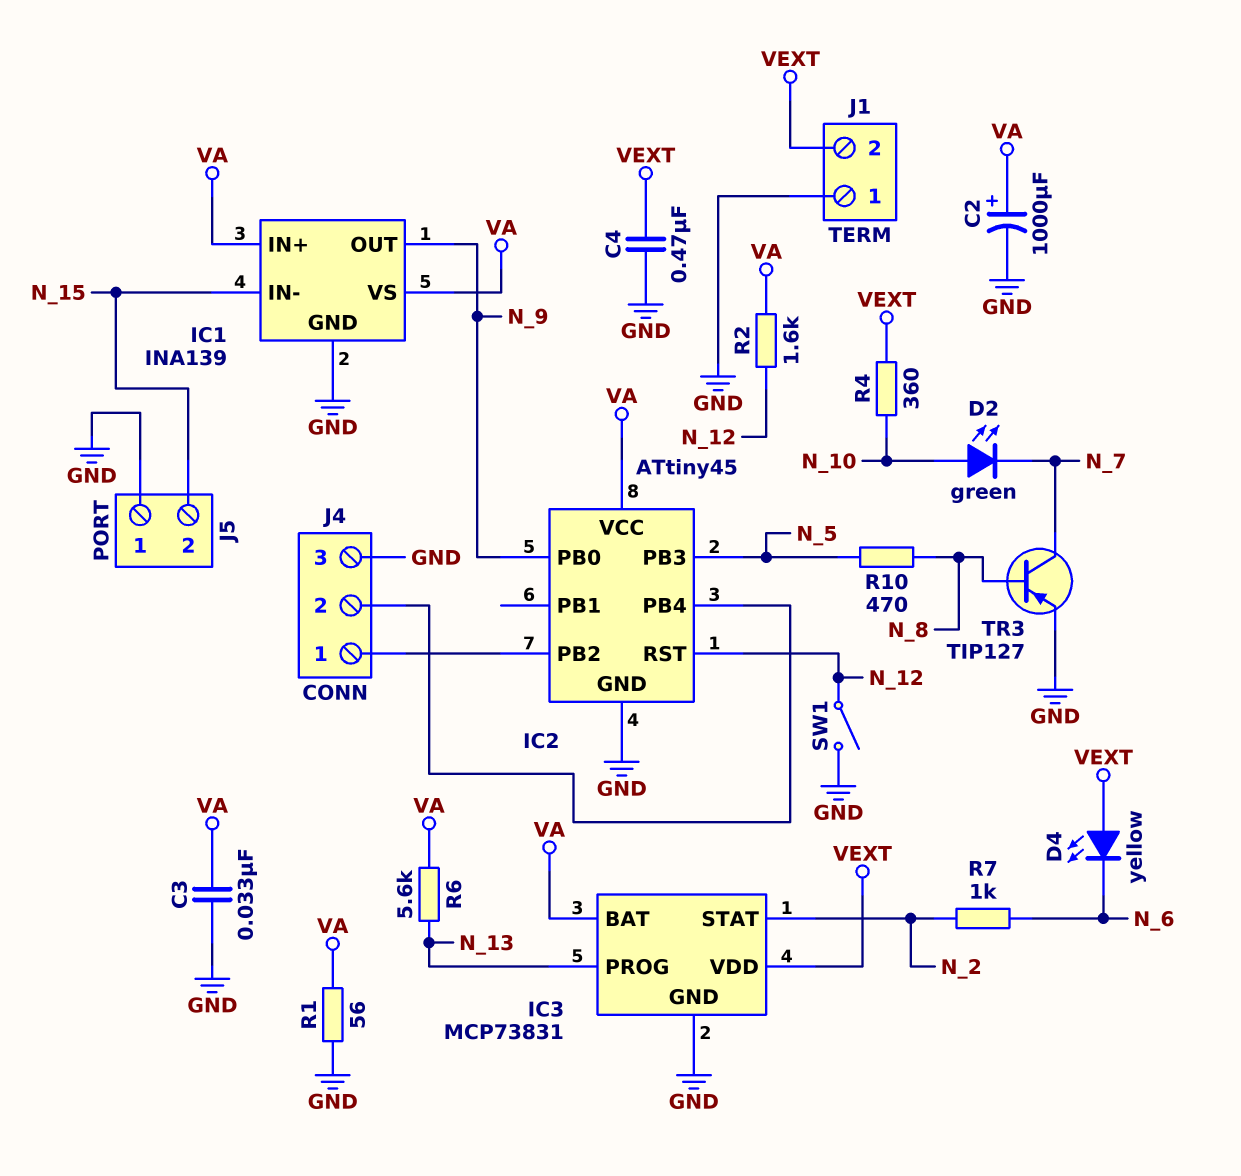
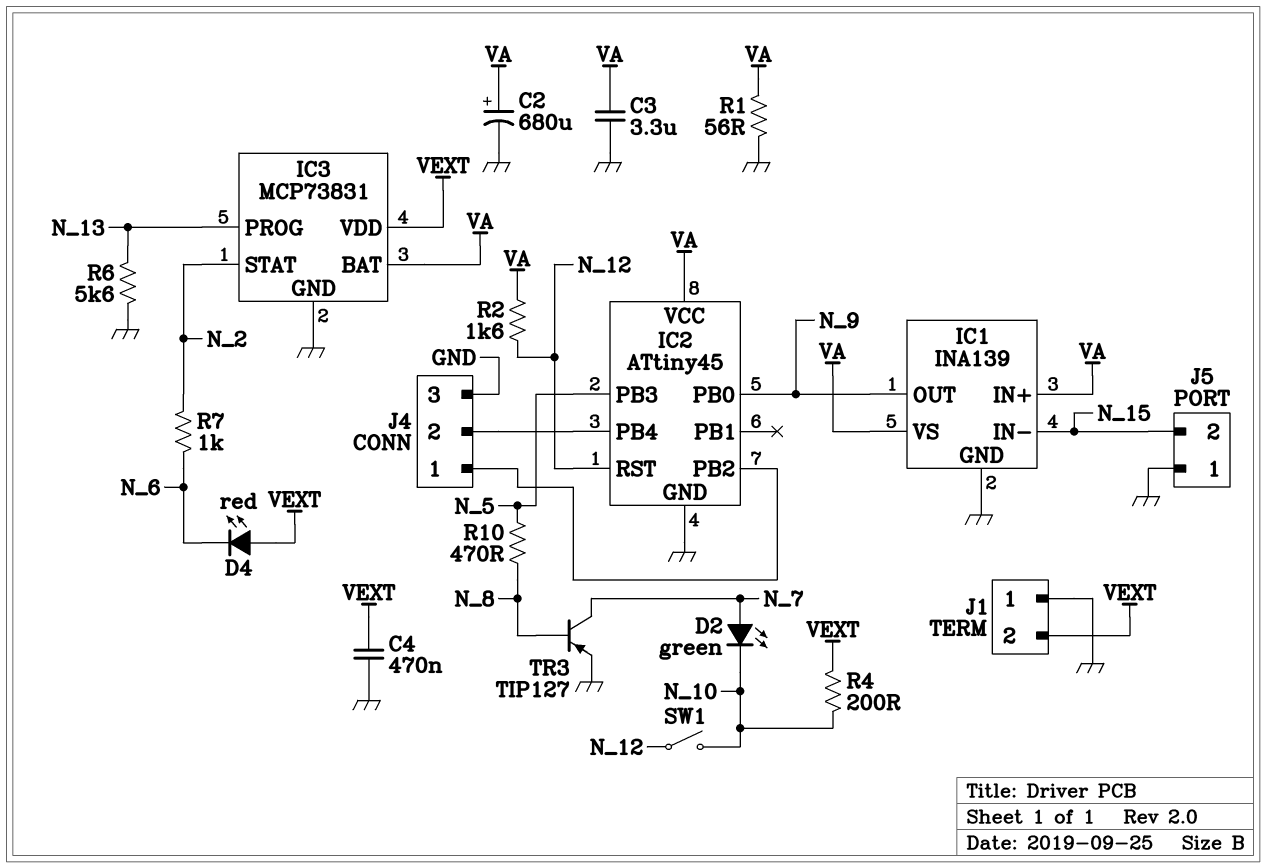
C2: 1000uF (plus VA, minus GND) -> 680uF (plus VA, minus GND)
C3: 33nF (GND, VA) -> 3.3uF (GND, VA)
D2: LED green (A N_10, K N_7) -> LED green (A N_7, K N_10)
D4: LED yellow (A VEXT, K N_6) -> LED red (A VEXT, K N_6)
R4: 360 (N_10, VEXT) -> 200 (N_10, VEXT)
R6: 5.6k (N_13, VA) -> 5.6k (GND, N_13)
SW1: switch (GND, N_12) -> switch (N_10, N_12)

